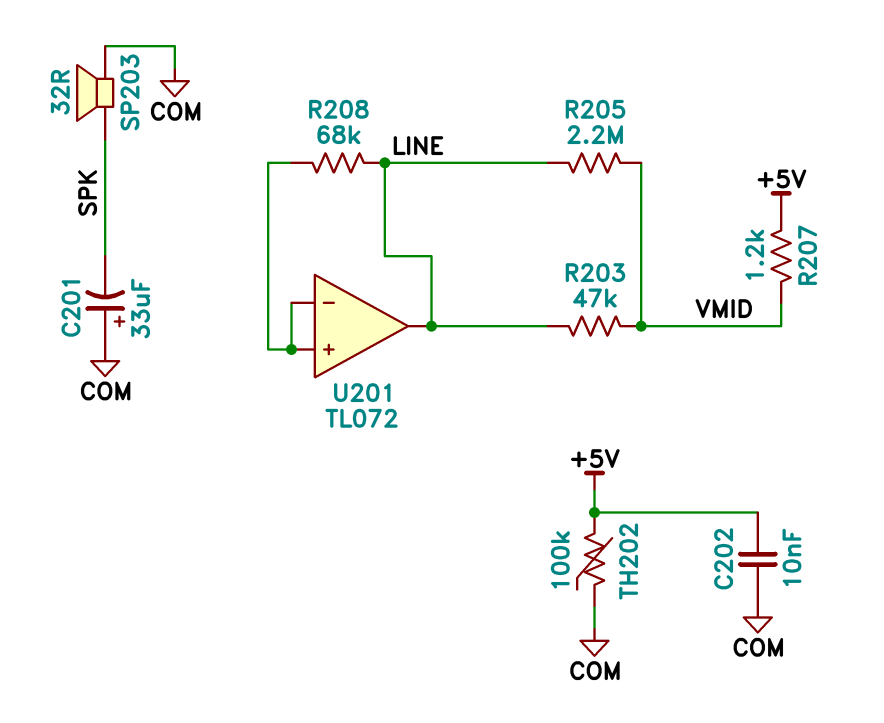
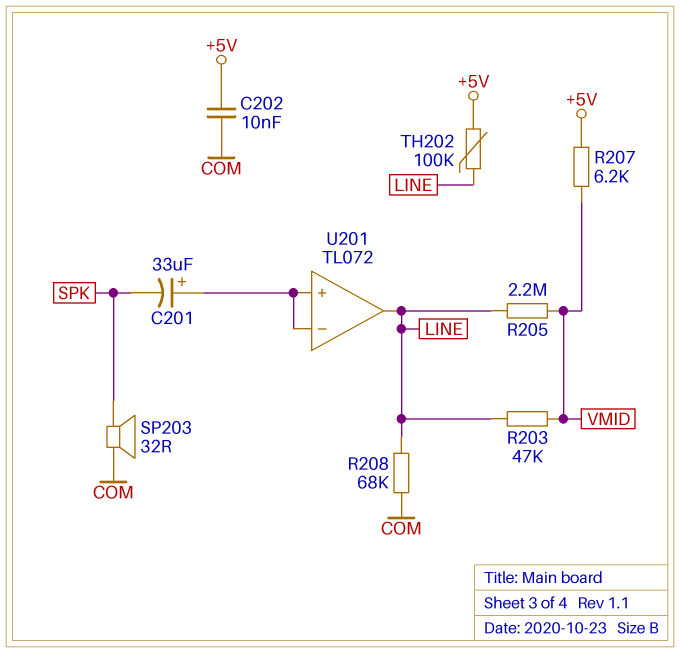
C201: 33uF (plus COM, minus SPK) -> 33uF (plus U201/in+, minus SPK)
R207: 1.2k (+5V, VMID) -> 6.2k (+5V, VMID)
R208: 68k (LINE, U201/in+) -> 68k (COM, LINE)
TH202: 100k (+5V, COM) -> 100k (+5V, LINE)

